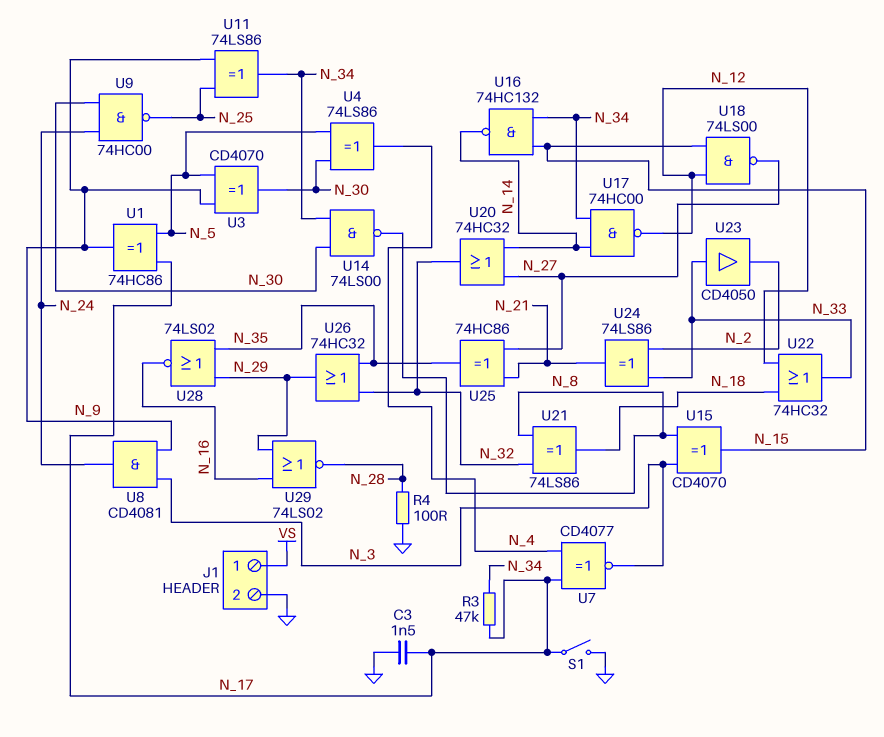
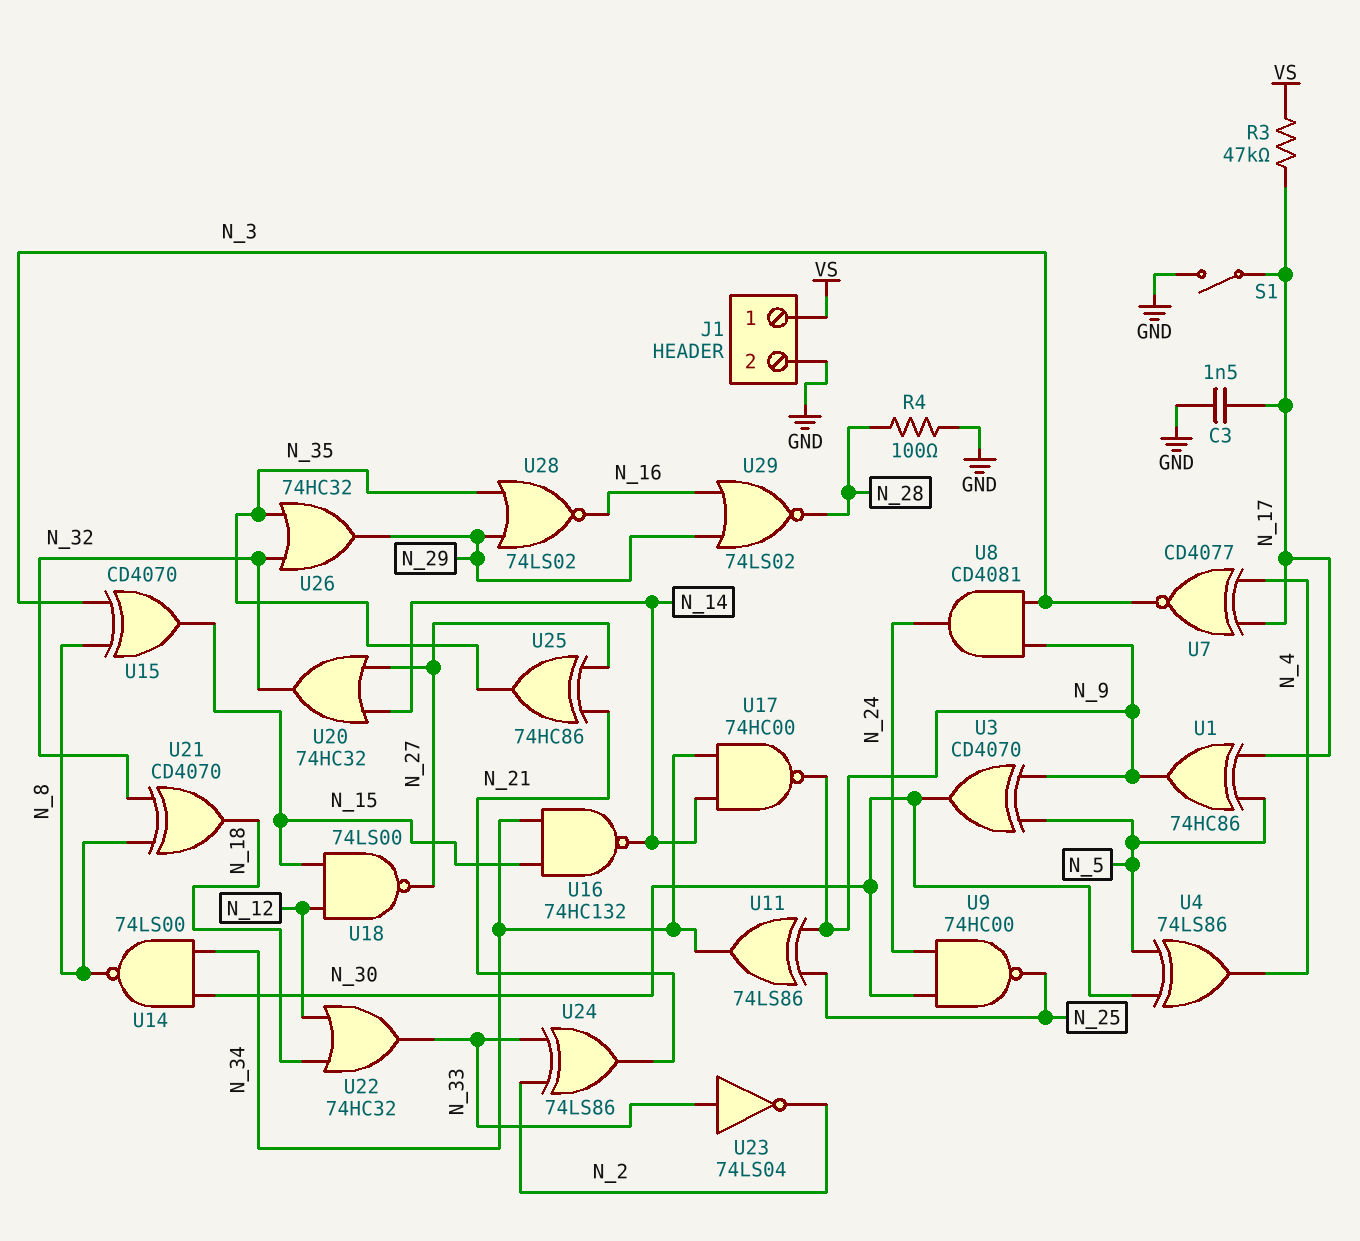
R3: 47k (N_17, N_34) -> 47k (N_17, VS)
U17: NAND 74HC00 (in N_14, in N_34, out N_12) -> NAND 74HC00 (in N_14, in N_34, out N_9)
U21: XOR 74LS86 (in N_8, in N_32, out N_18) -> XOR CD4070 (in N_8, in N_32, out N_18)
U23: buffer CD4050 (in N_33, out N_2) -> NOT 74LS04 (in N_33, out N_2)

